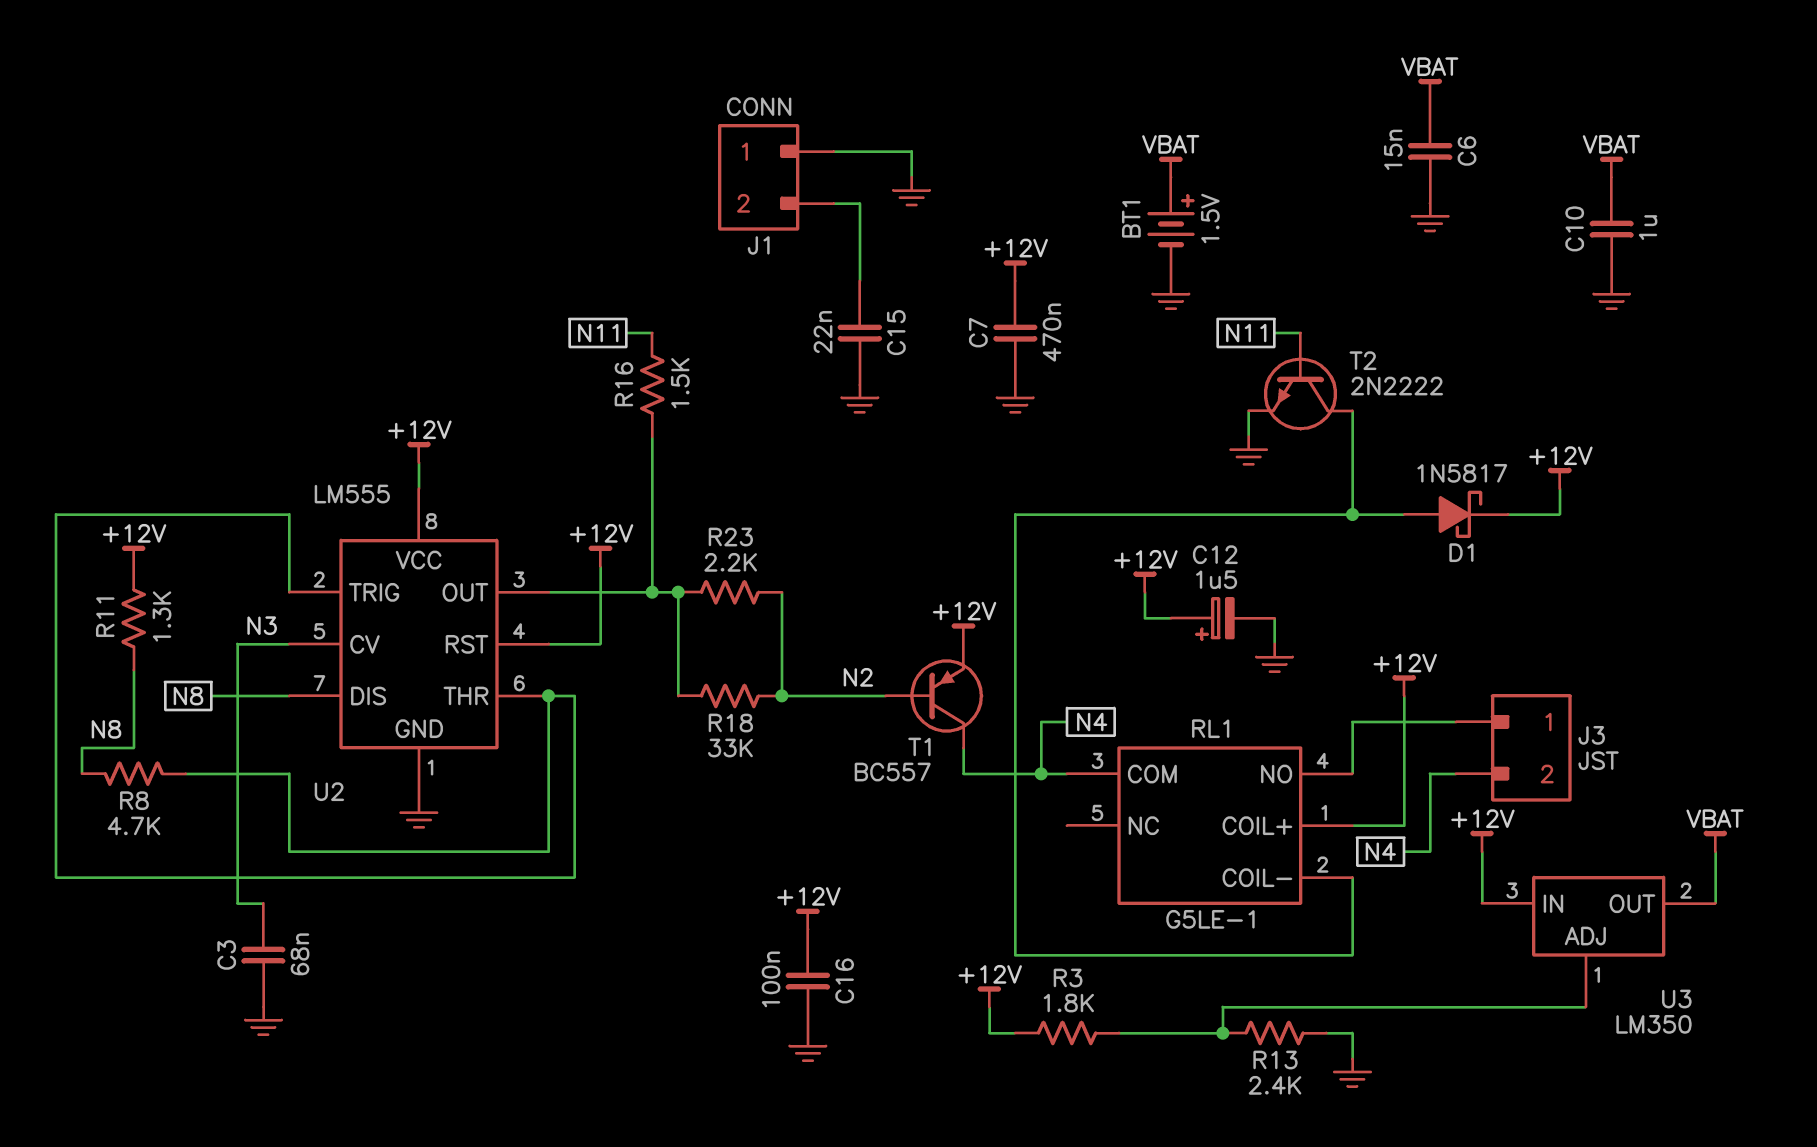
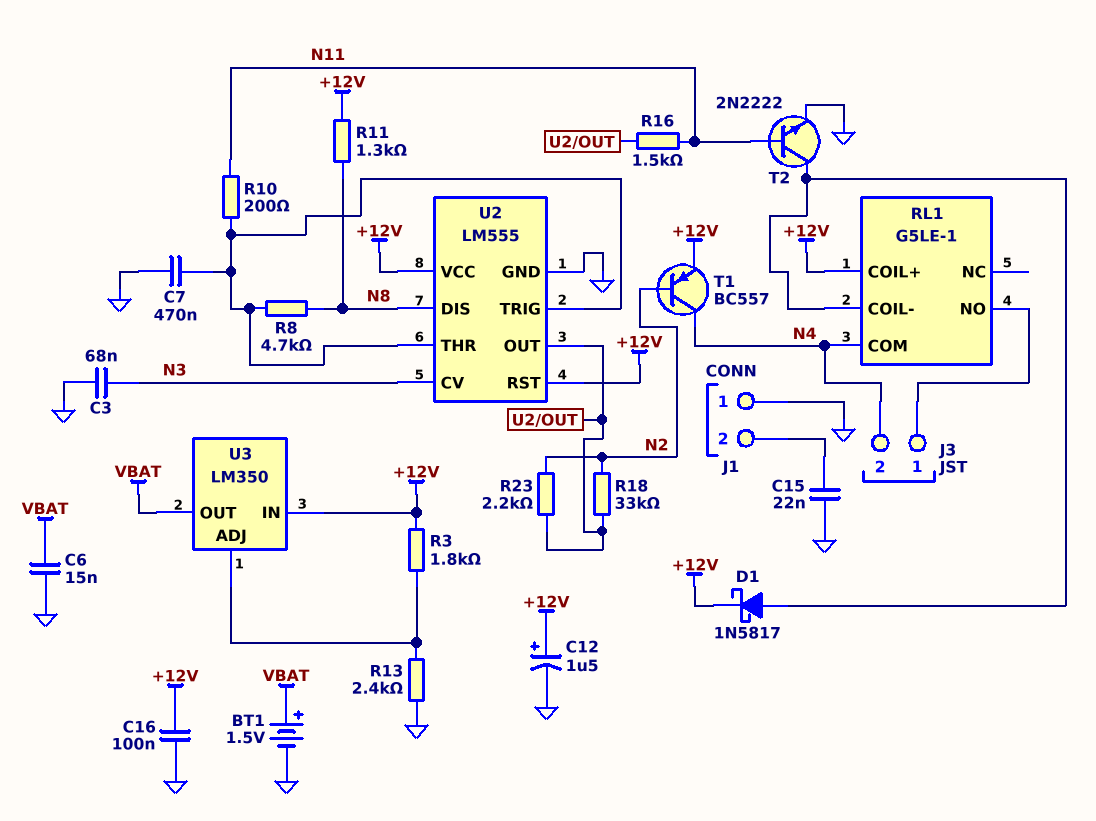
C7: 470nF (+12V, GND) -> 470nF (GND, U2/THR)
C10: 1uF (GND, VBAT) -> none
R10: none -> 200 (N11, U2/THR)

